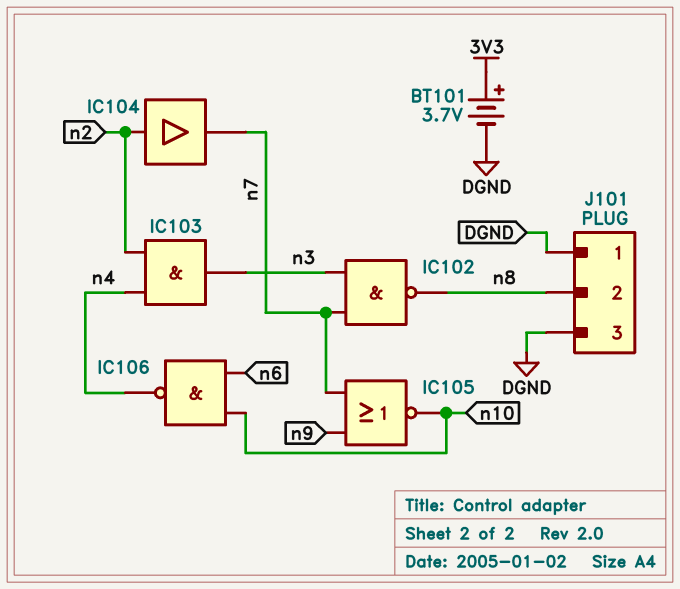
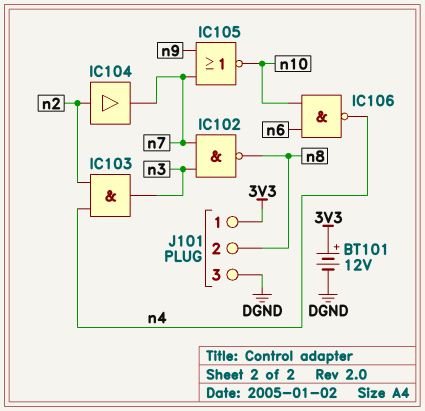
BT101: 3.7V (plus 3V3, minus DGND) -> 12V (plus 3V3, minus DGND)
J101 pin 1: DGND -> 3V3

